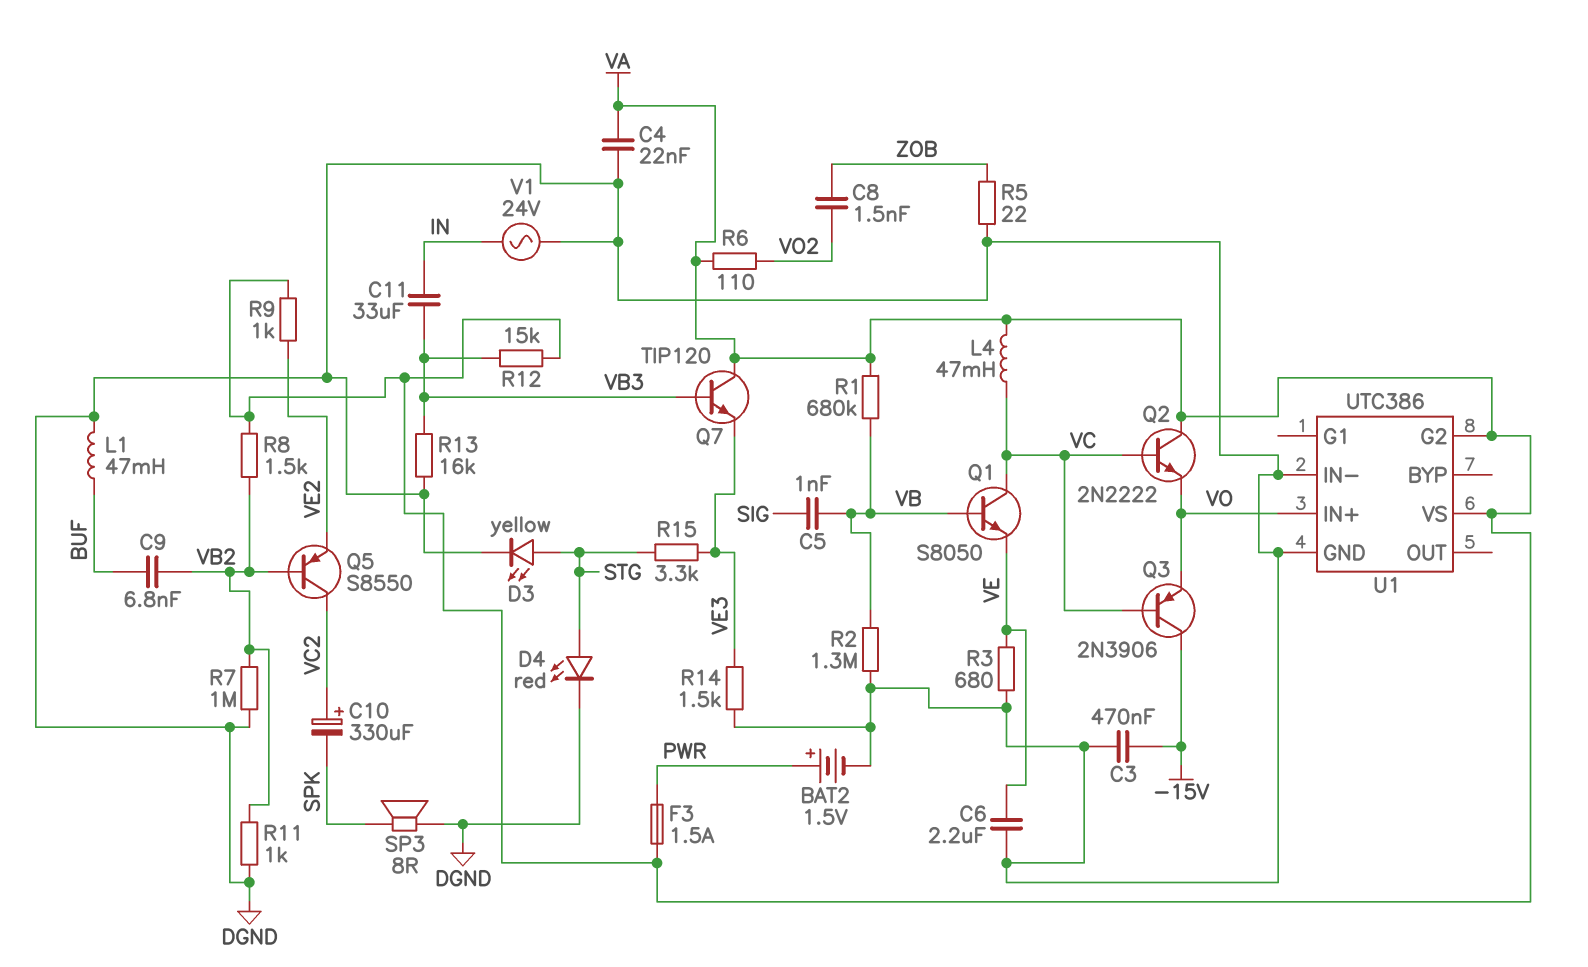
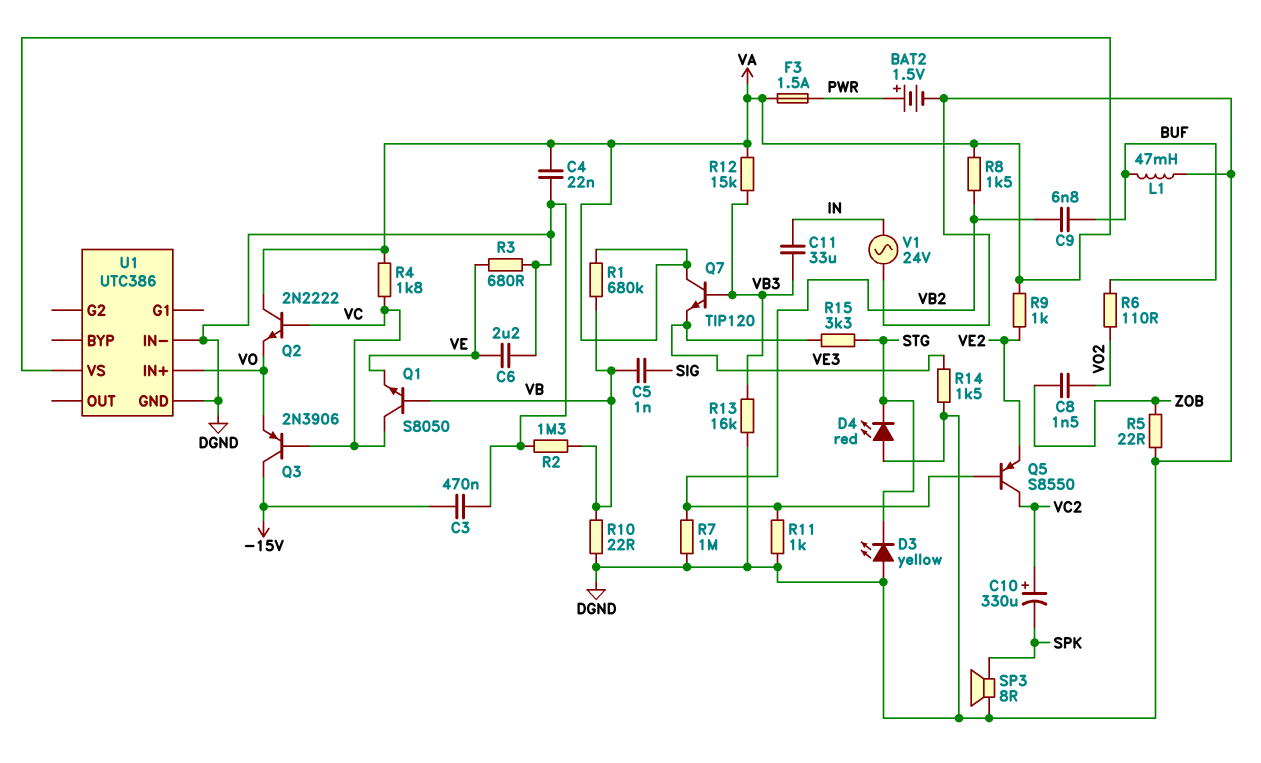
D3: LED yellow (A STG, K DGND) -> LED yellow (A DGND, K STG)
D4: LED red (A STG, K DGND) -> LED red (A DGND, K STG)
L4: 47mH (VA, VC) -> none
R4: none -> 1.8k (VA, VC)
R6: 110 (VA, VO2) -> 110 (BUF, VO2)
R10: none -> 22 (DGND, VB)
U1 pin G2: VA -> none

